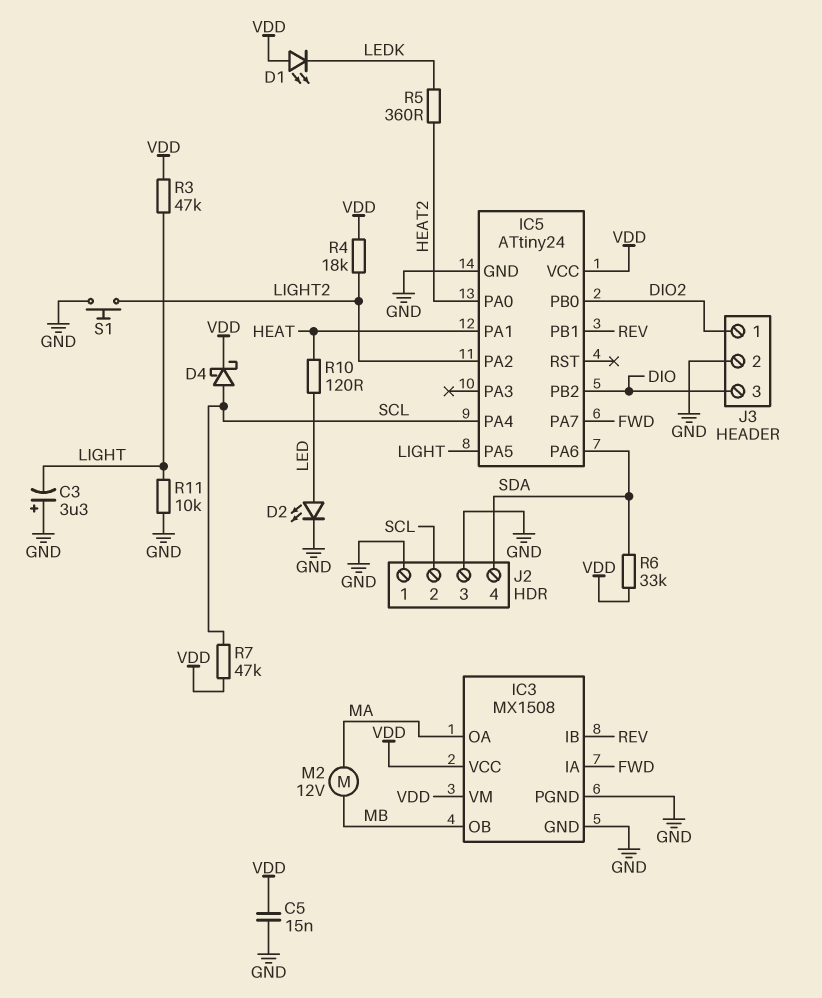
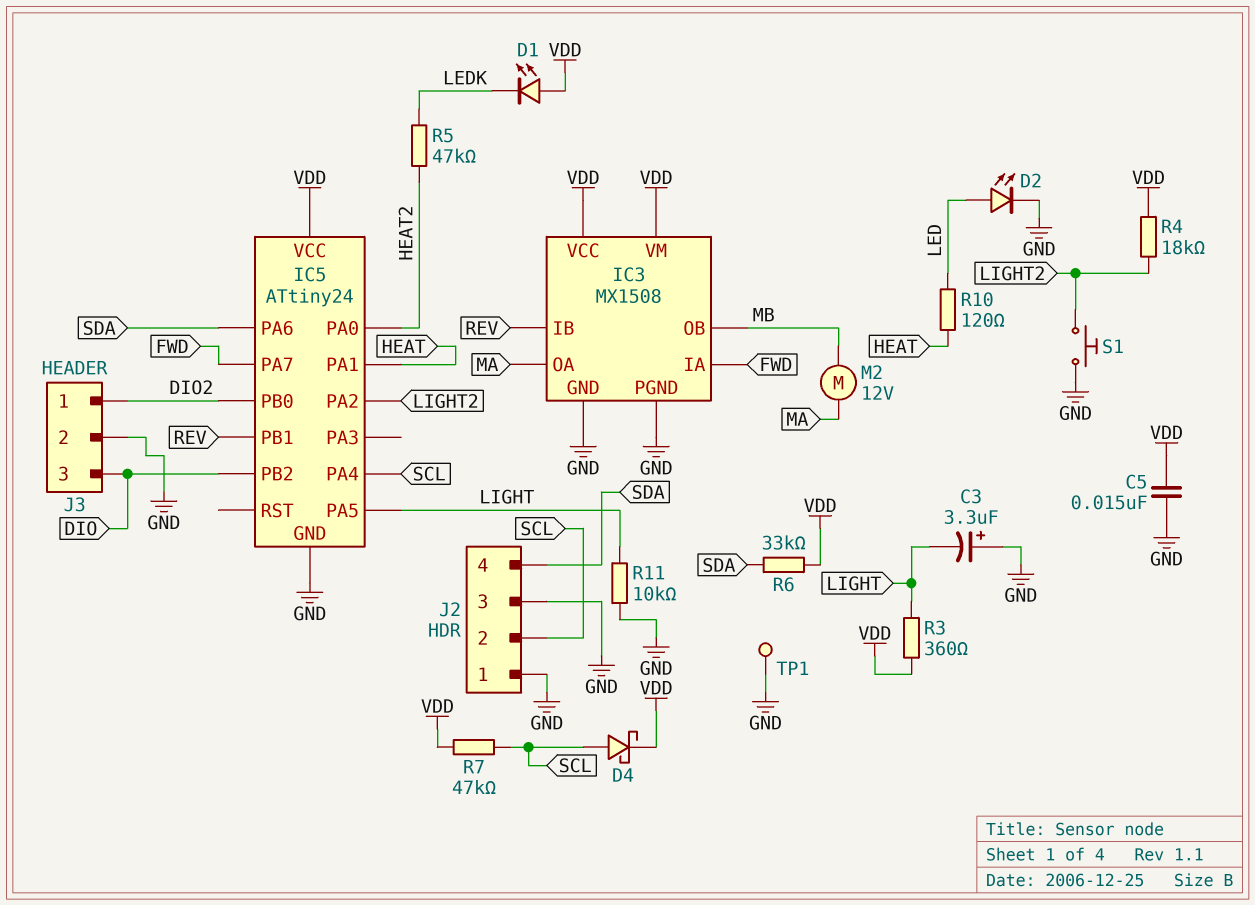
R3: 47k (LIGHT, VDD) -> 360 (LIGHT, VDD)
R5: 360 (HEAT2, LEDK) -> 47k (HEAT2, LEDK)
TP1: none -> test point (GND)

